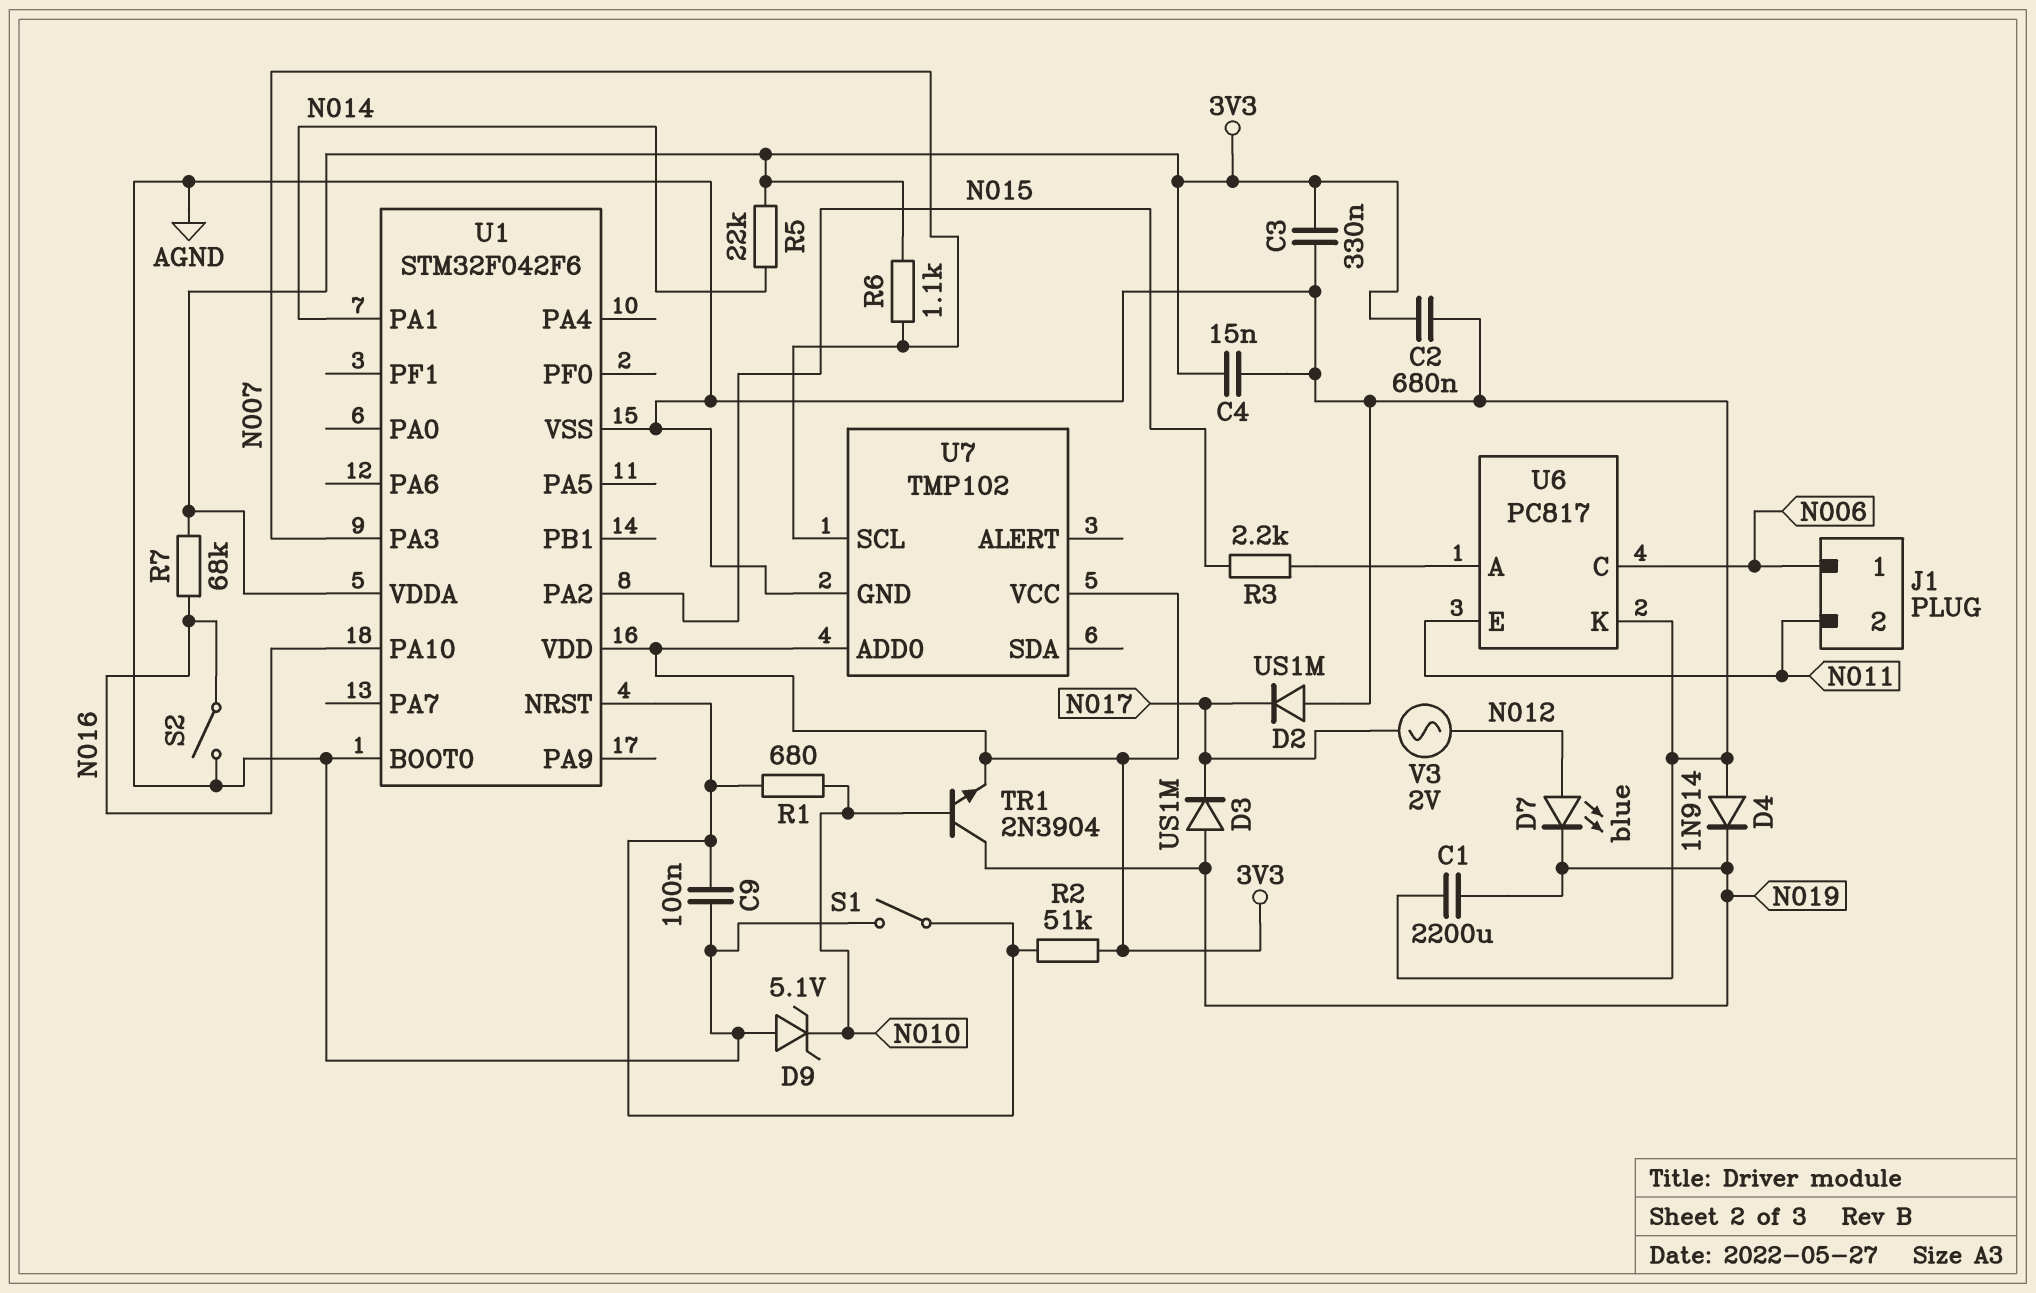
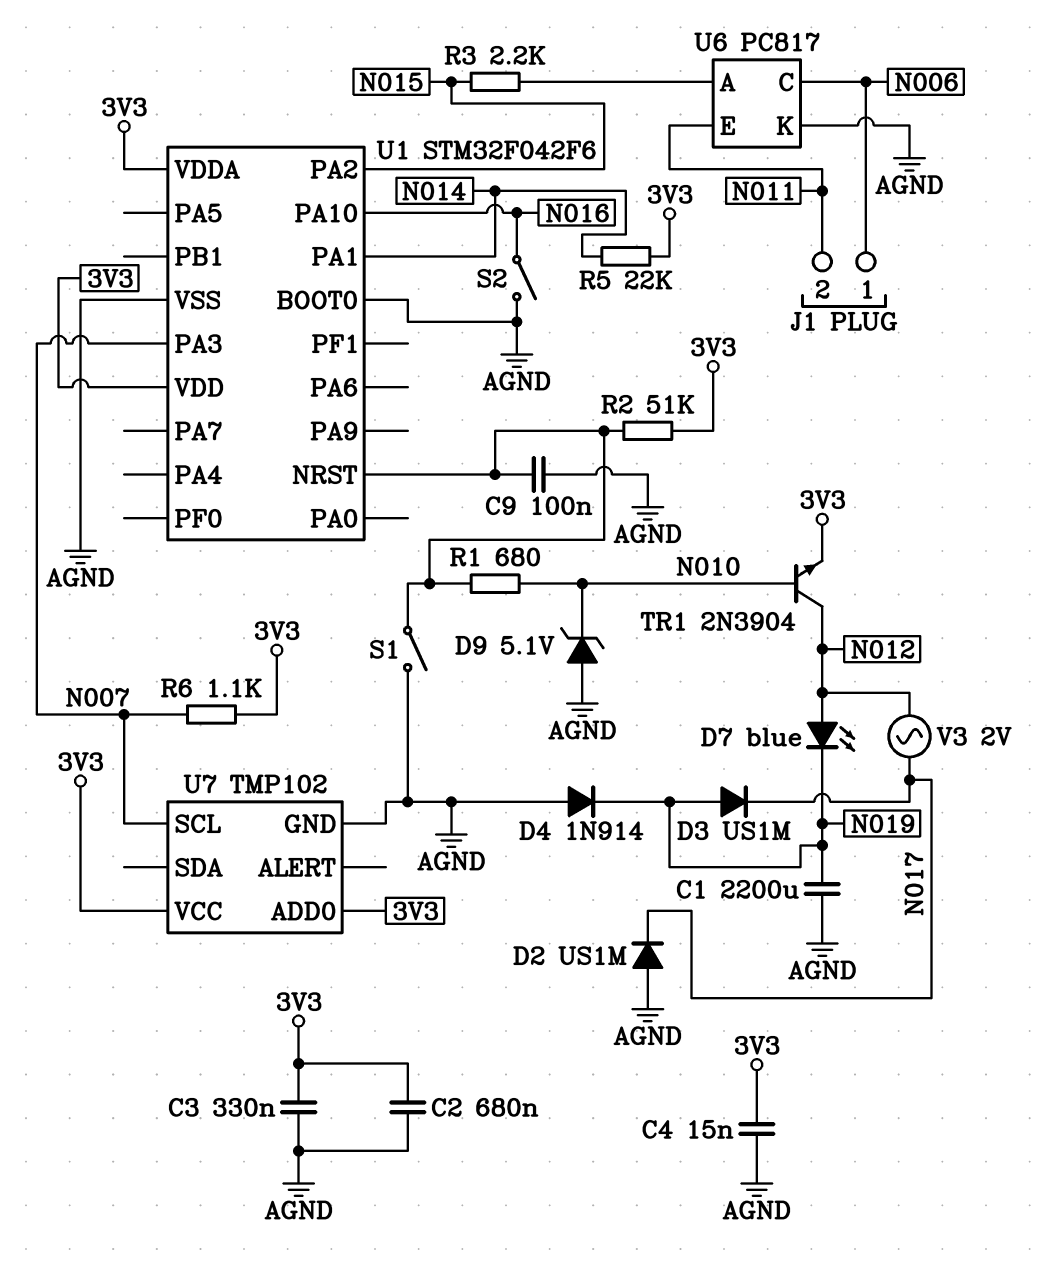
R7: 68k (3V3, N016) -> none
TR1: NPN 2N3904 (B N010, C N019, E 3V3) -> NPN 2N3904 (B N010, C N012, E 3V3)

